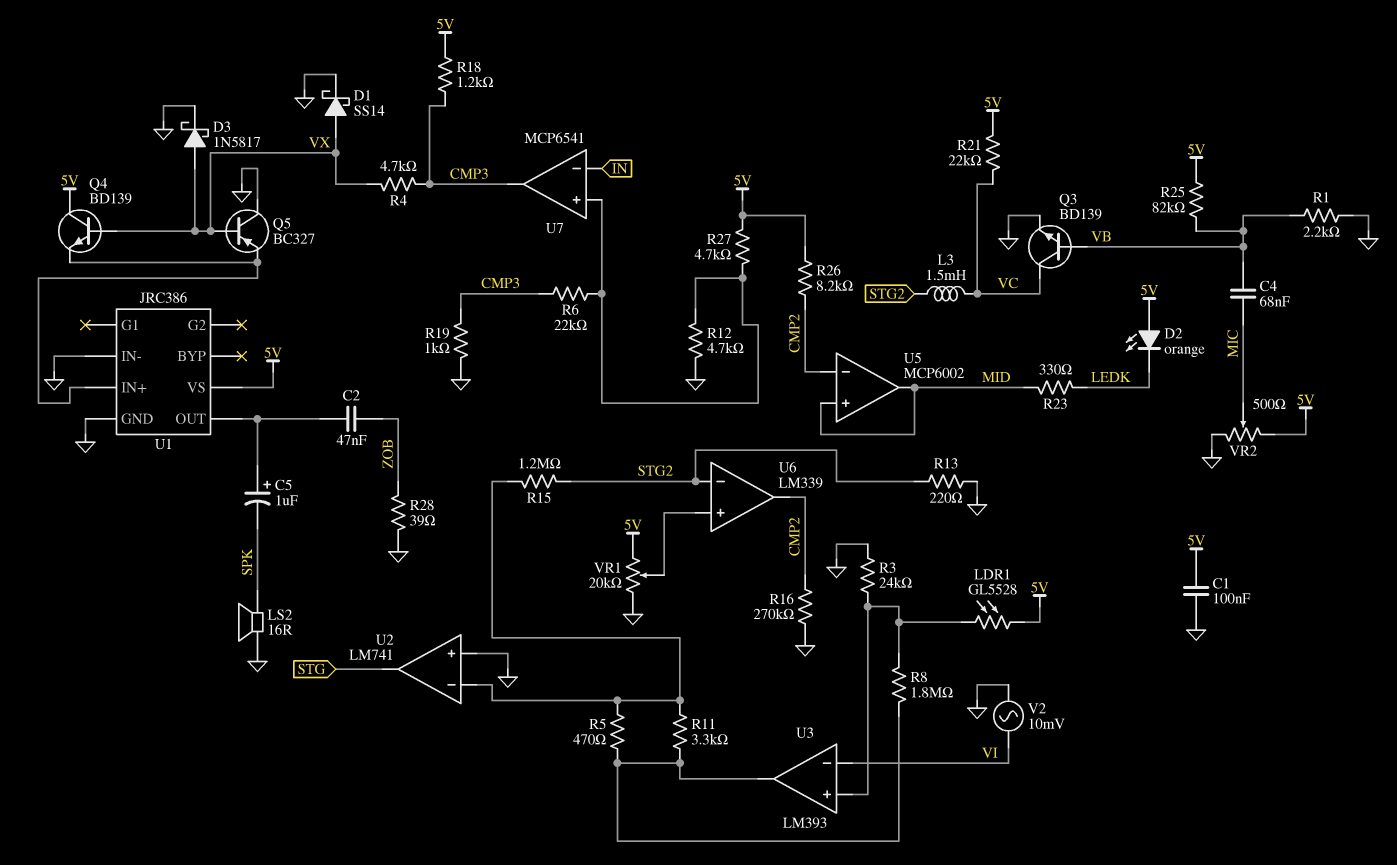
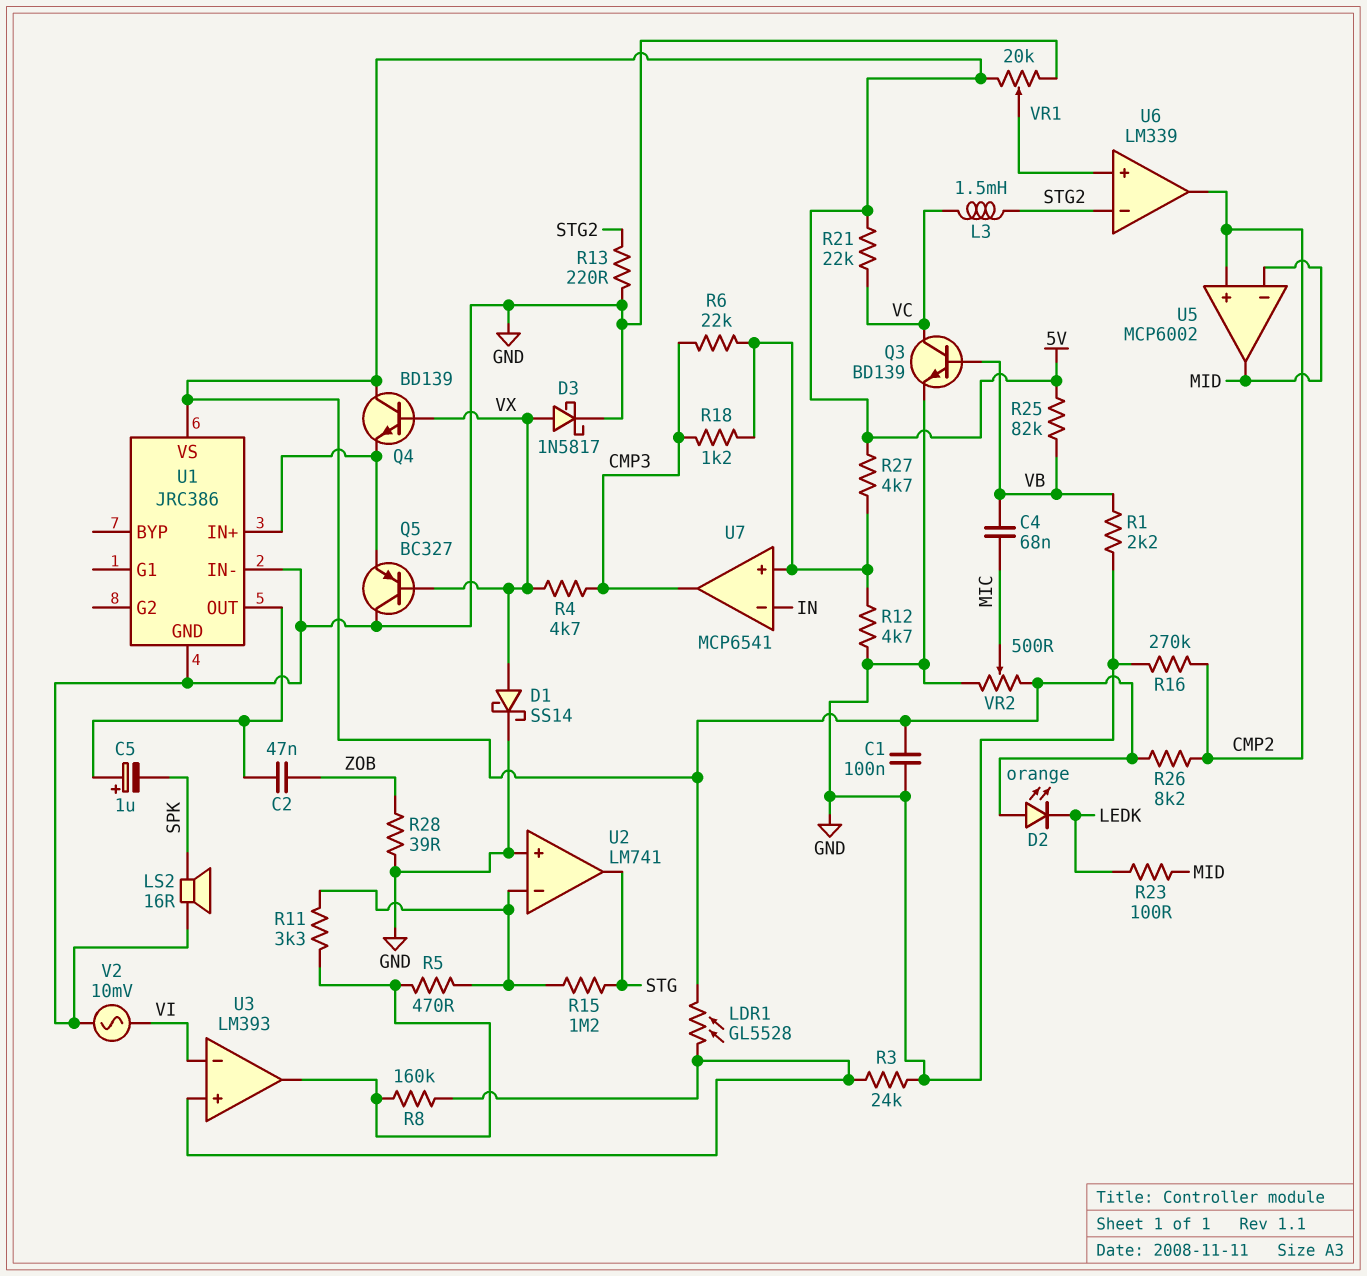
R8: 1.8M (U3/in+, U3/out) -> 160k (U3/in+, U3/out)
R15: 1.2M (STG2, U2/in-) -> 1.2M (STG, U2/in-)
R18: 1.2k (5V, CMP3) -> 1.2k (CMP3, U7/in+)
R19: 1k (CMP3, GND) -> none
R23: 330 (LEDK, MID) -> 100 (LEDK, MID)
U5 pin in+: MID -> CMP2
U5 pin in-: CMP2 -> MID

